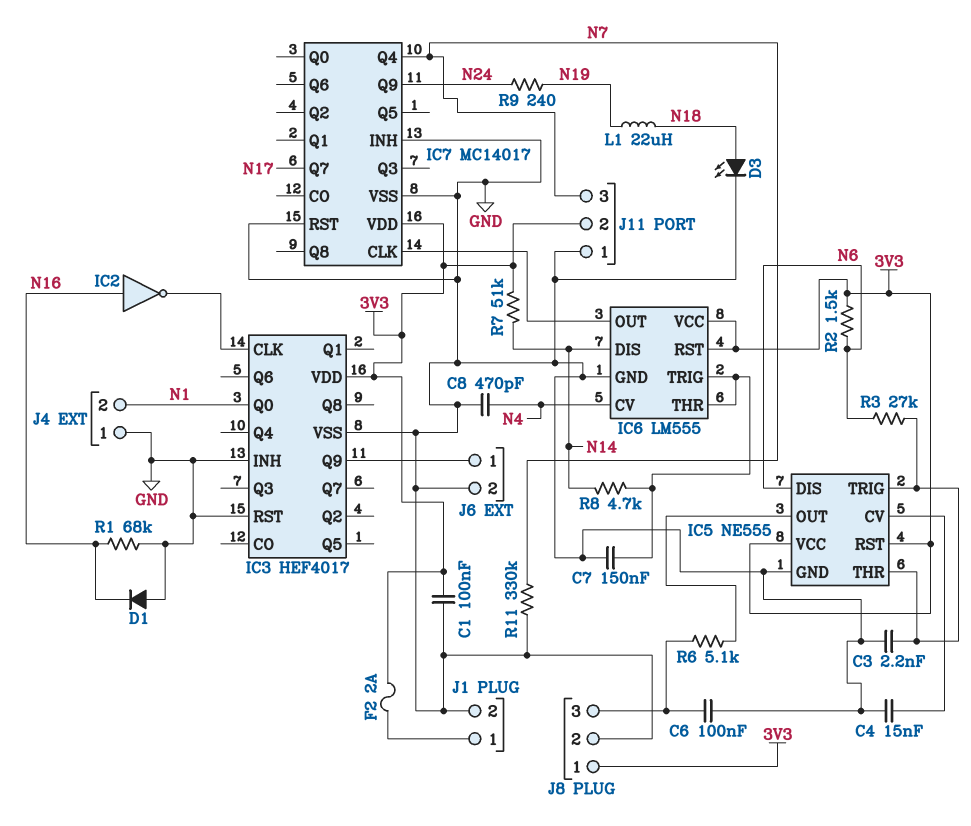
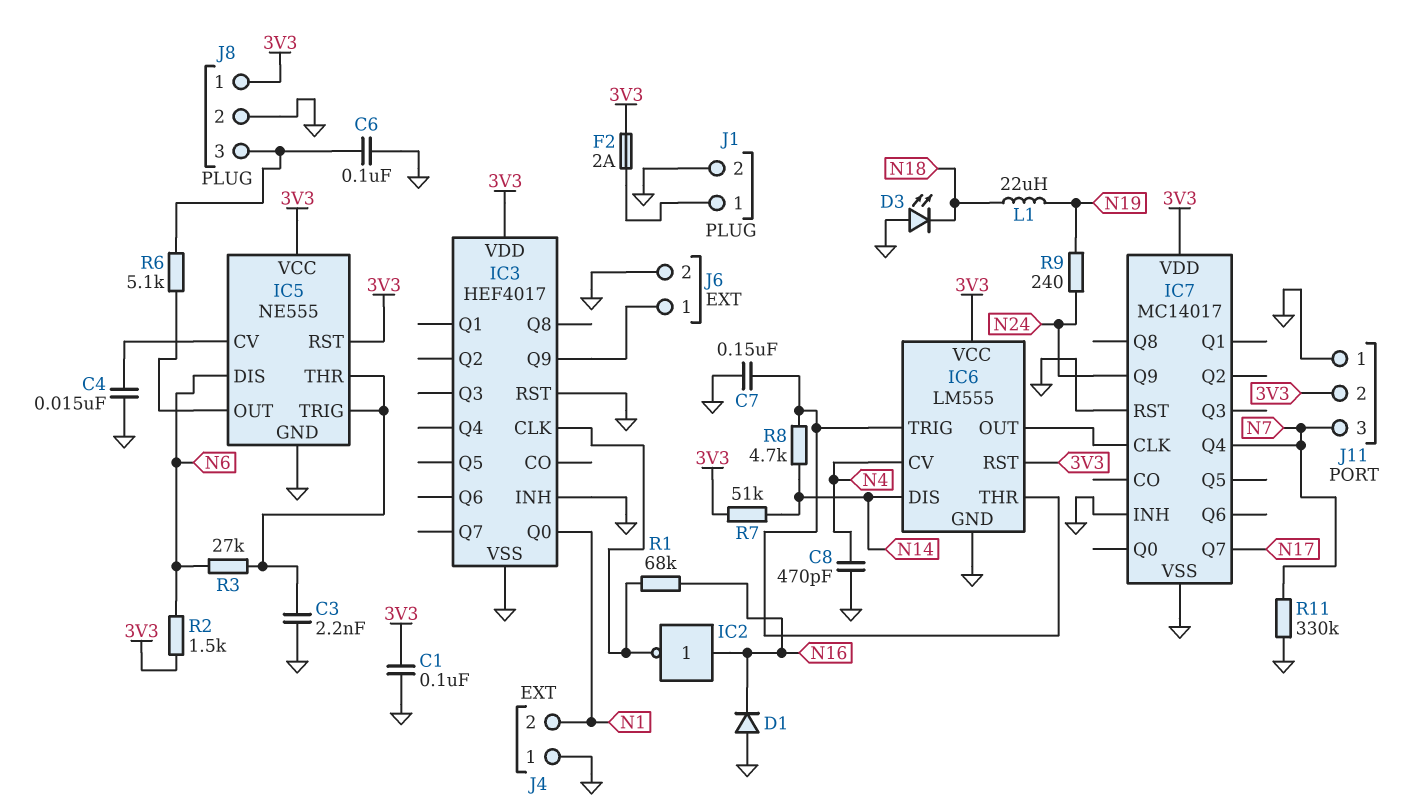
D3: LED (A N18, K GND) -> LED (A GND, K N18)
R1: 68k (GND, N16) -> 68k (IC3/CLK, N16)

